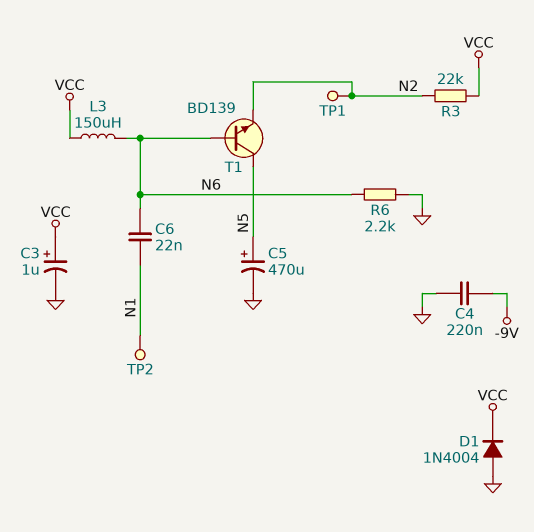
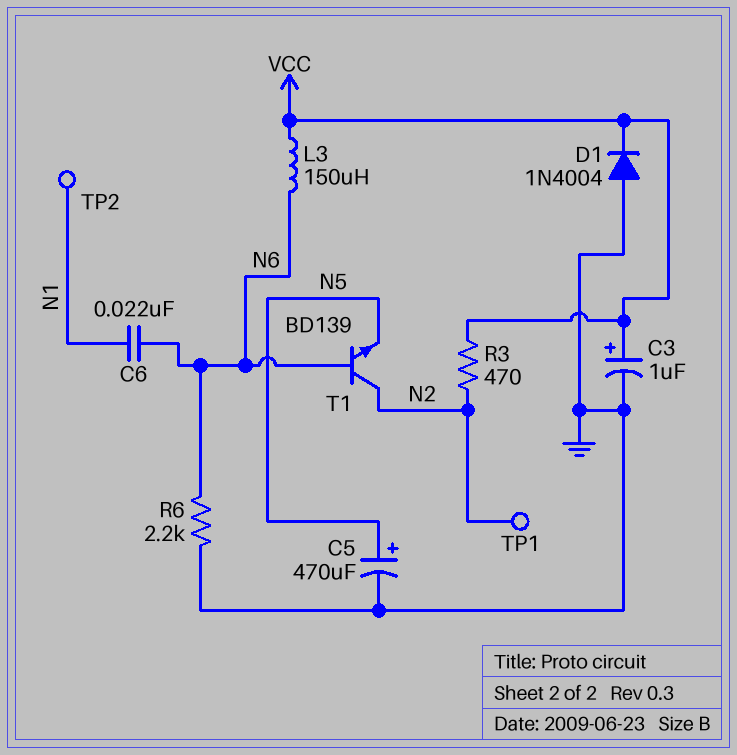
C4: 220nF (-9V, GND) -> none
R3: 22k (N2, VCC) -> 470 (N2, VCC)
T1: NPN BD139 (B N6, C N5, E N2) -> NPN BD139 (B N6, C N2, E N5)

